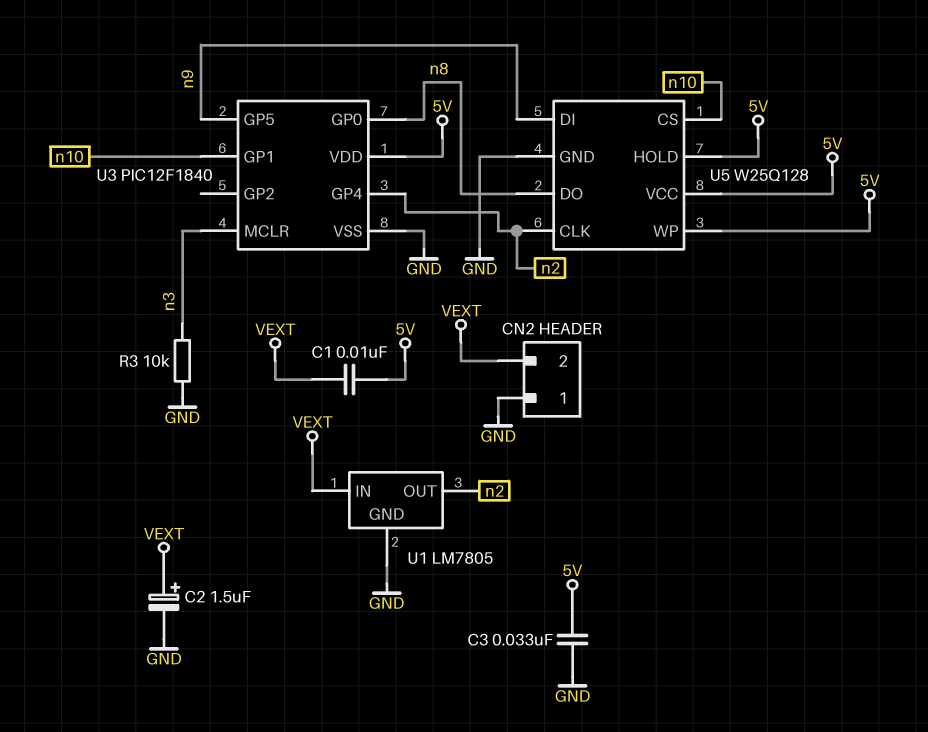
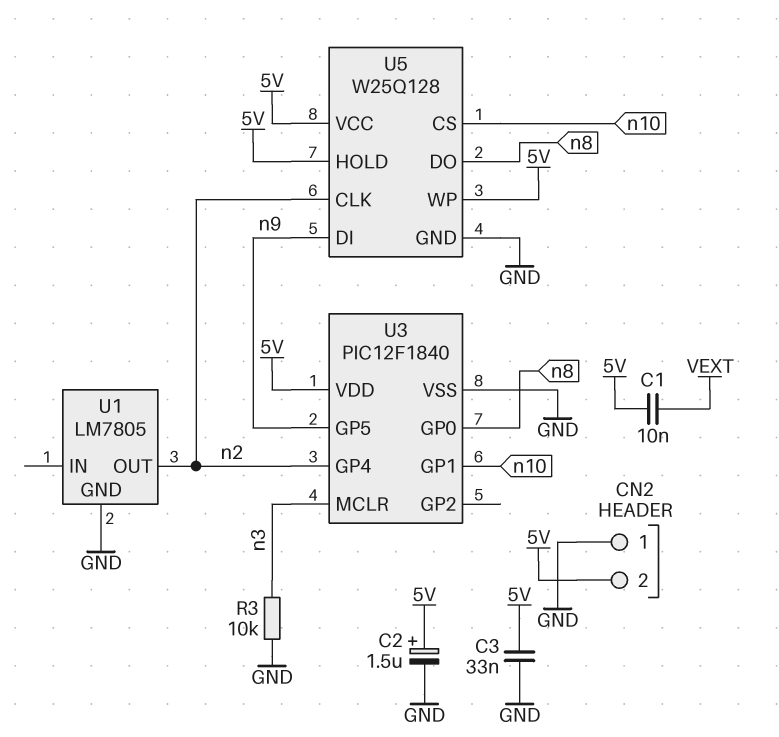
C2: 1.5uF (plus VEXT, minus GND) -> 1.5uF (plus 5V, minus GND)
CN2 pin 2: VEXT -> 5V
U1 pin IN: VEXT -> none

